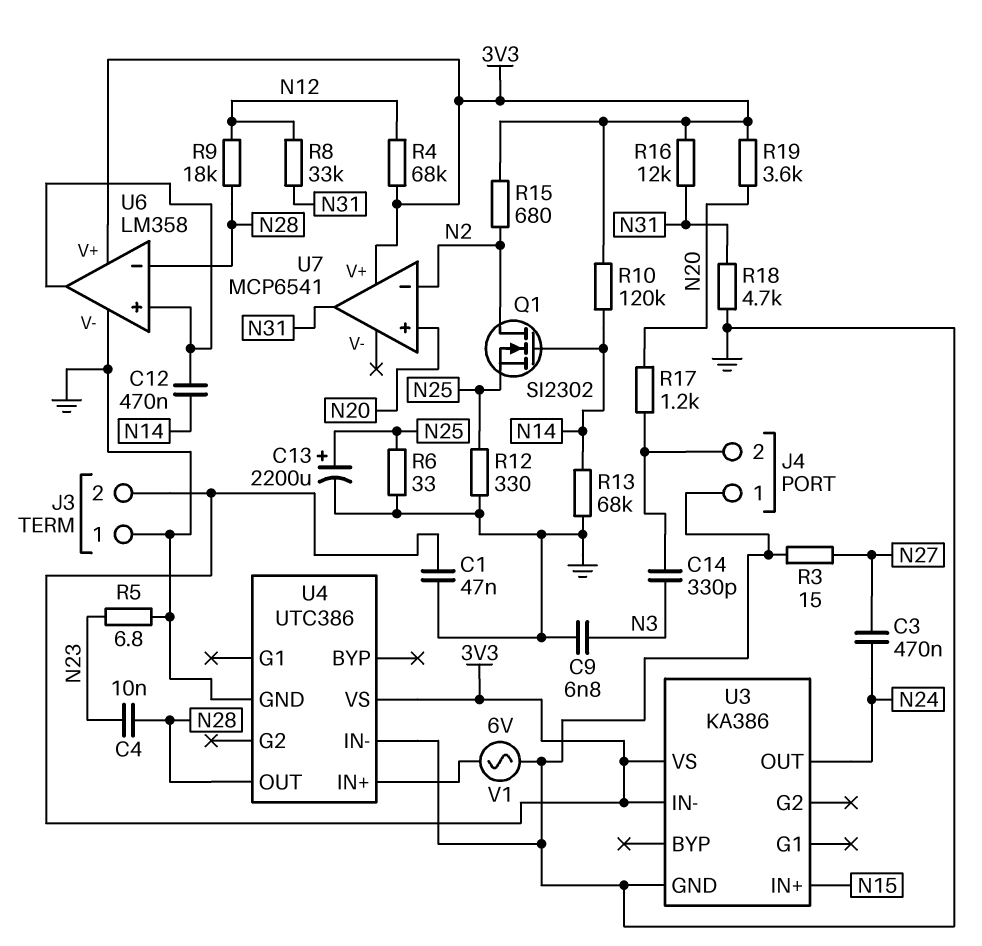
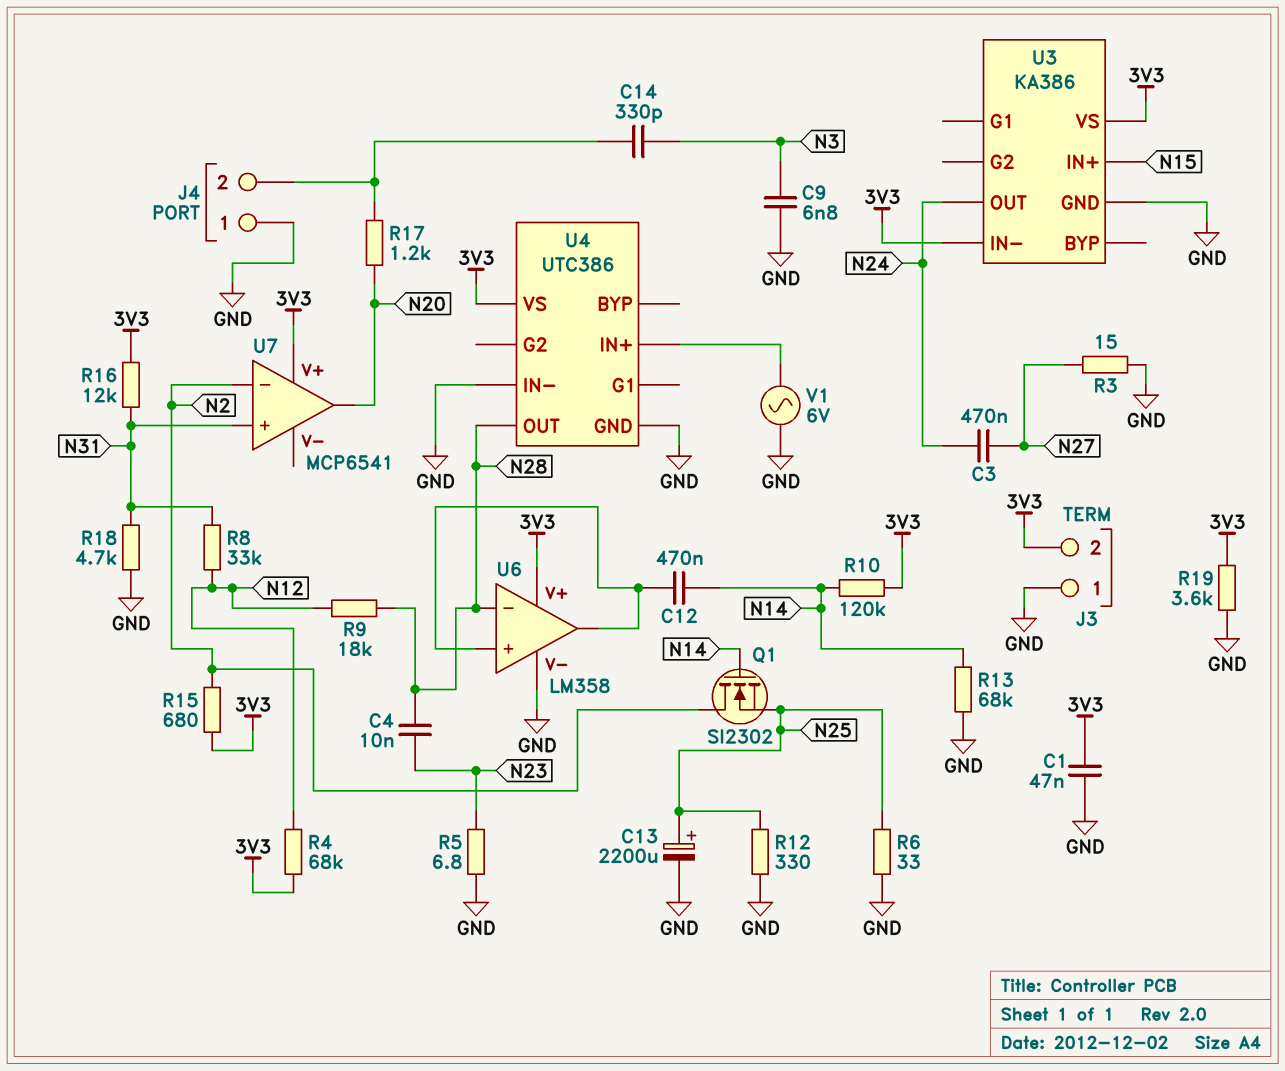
R19: 3.6k (3V3, N20) -> 3.6k (3V3, GND)
U7 pin in+: N20 -> N31
U7 pin out: N31 -> N20

